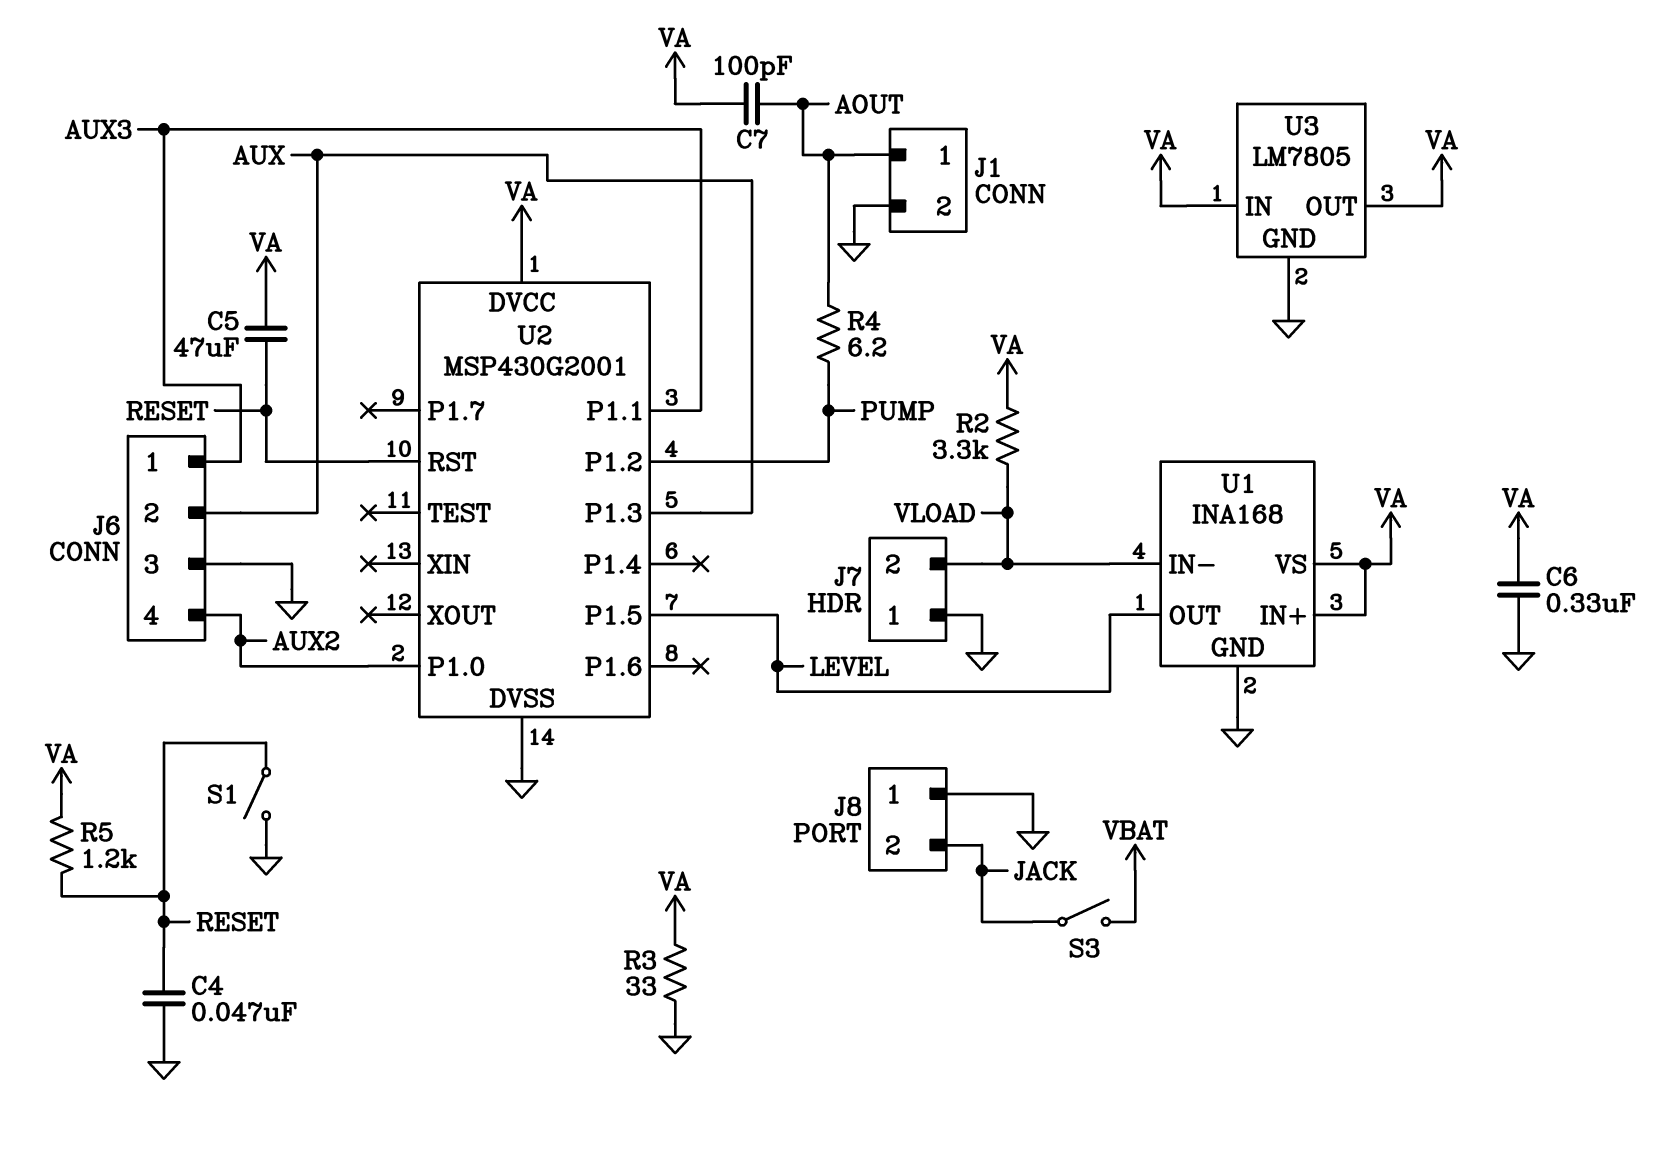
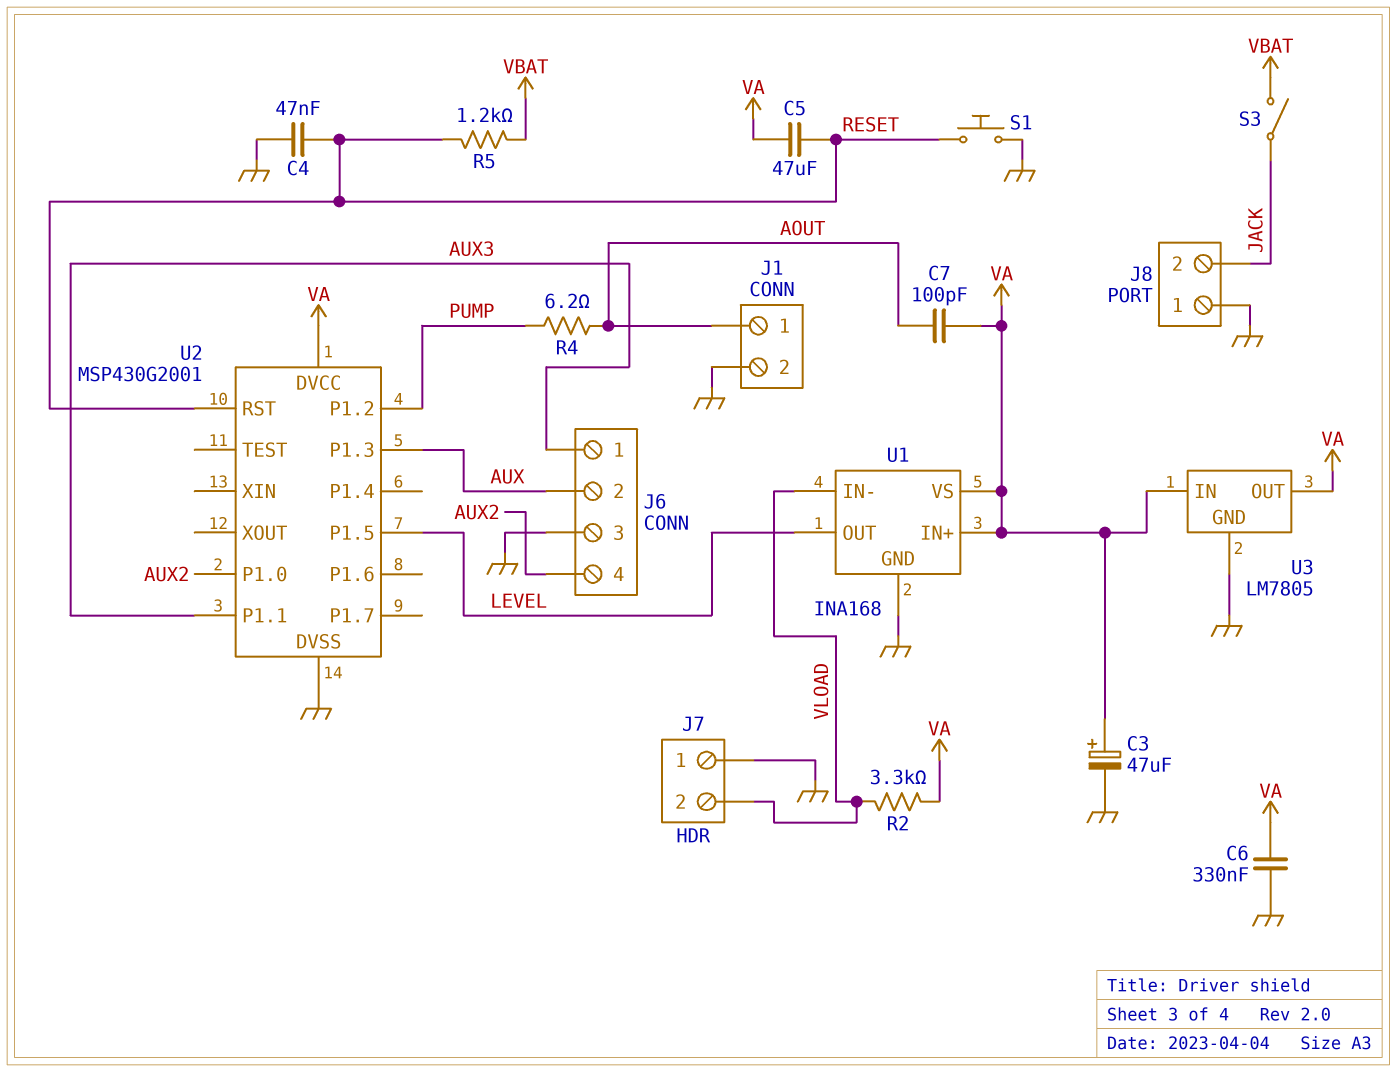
C3: none -> 47uF (plus VA, minus GND)
R3: 33 (GND, VA) -> none
R5: 1.2k (RESET, VA) -> 1.2k (RESET, VBAT)
S1: switch (GND, RESET) -> button (GND, RESET)

